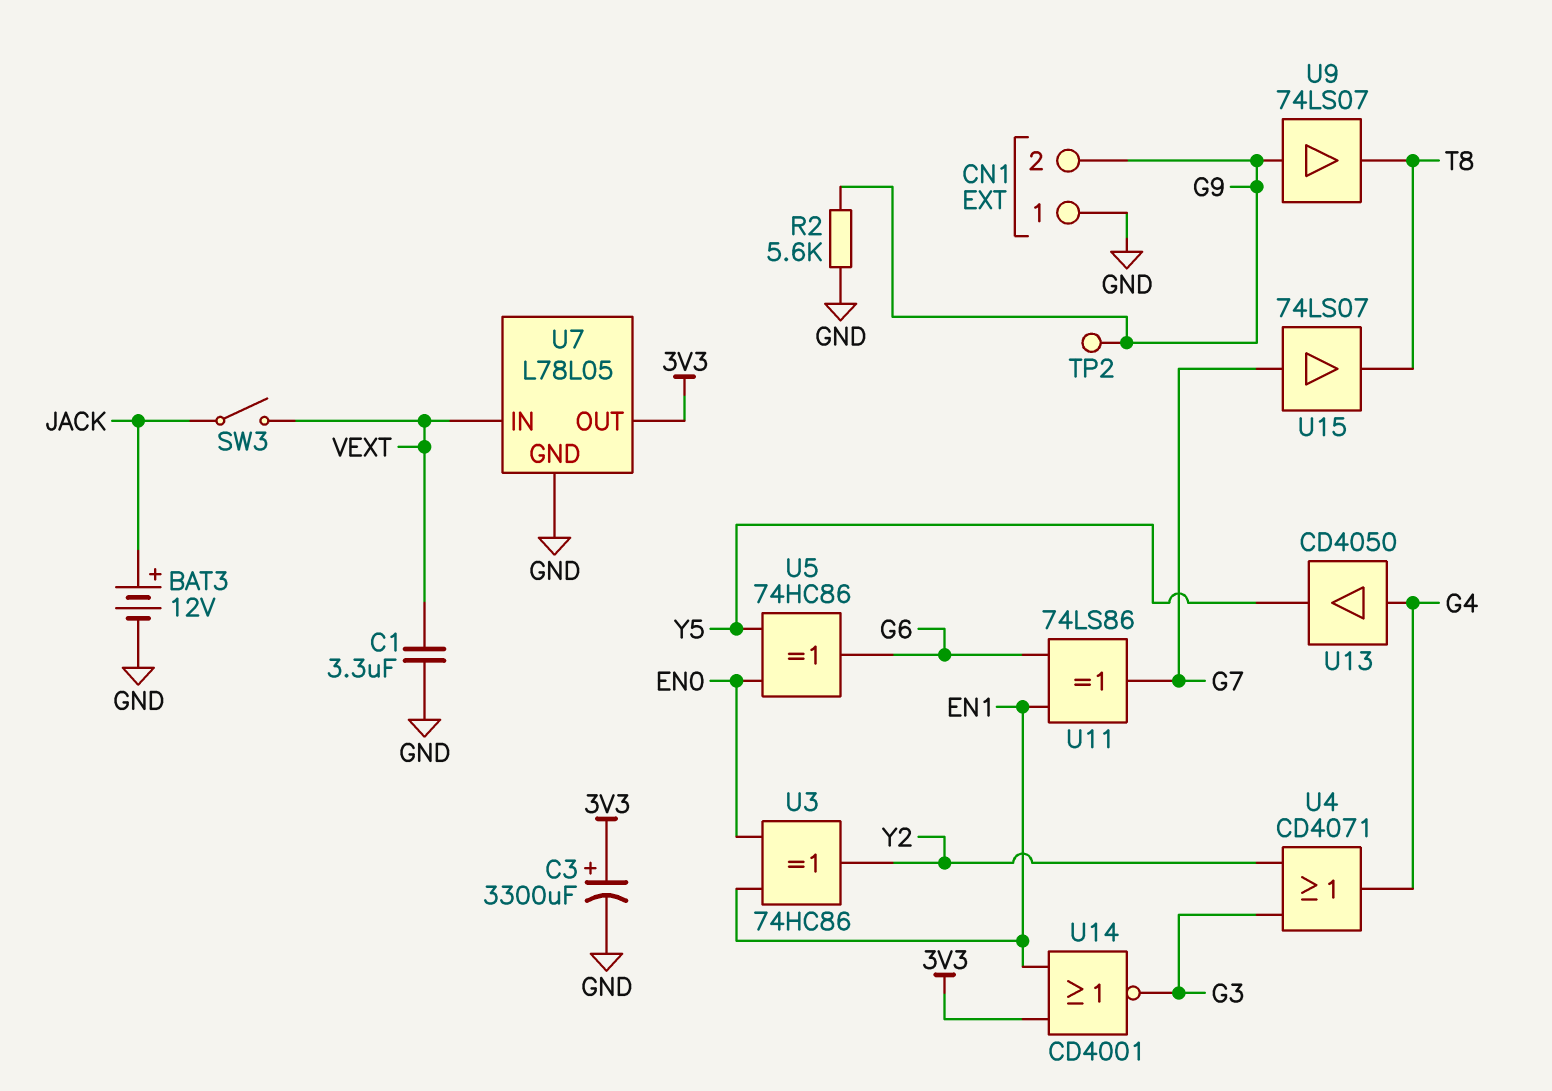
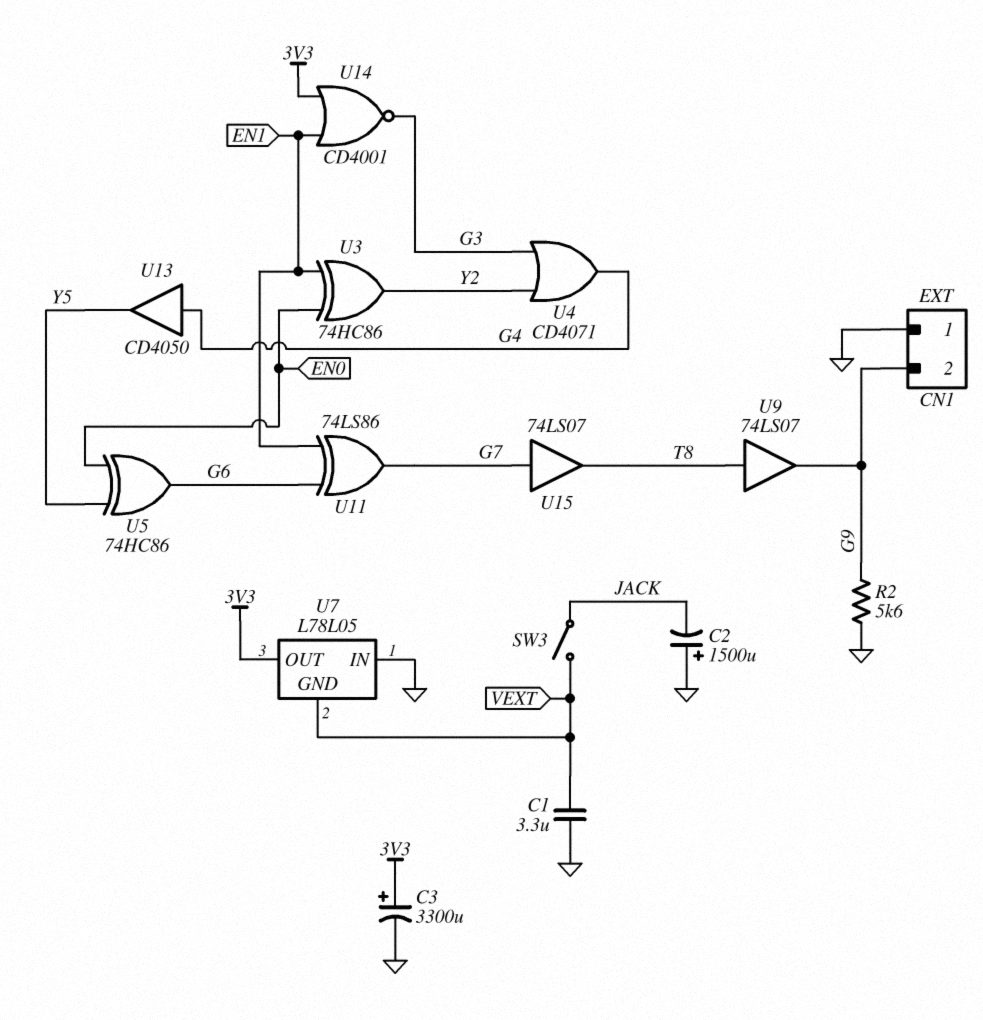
BAT3: 12V (plus JACK, minus GND) -> none
C2: none -> 1500uF (plus GND, minus JACK)
TP2: test point (G9) -> none
U7 pin GND: GND -> VEXT
U7 pin IN: VEXT -> GND
U9: buffer 74LS07 (in G9, out T8) -> buffer 74LS07 (in T8, out G9)

